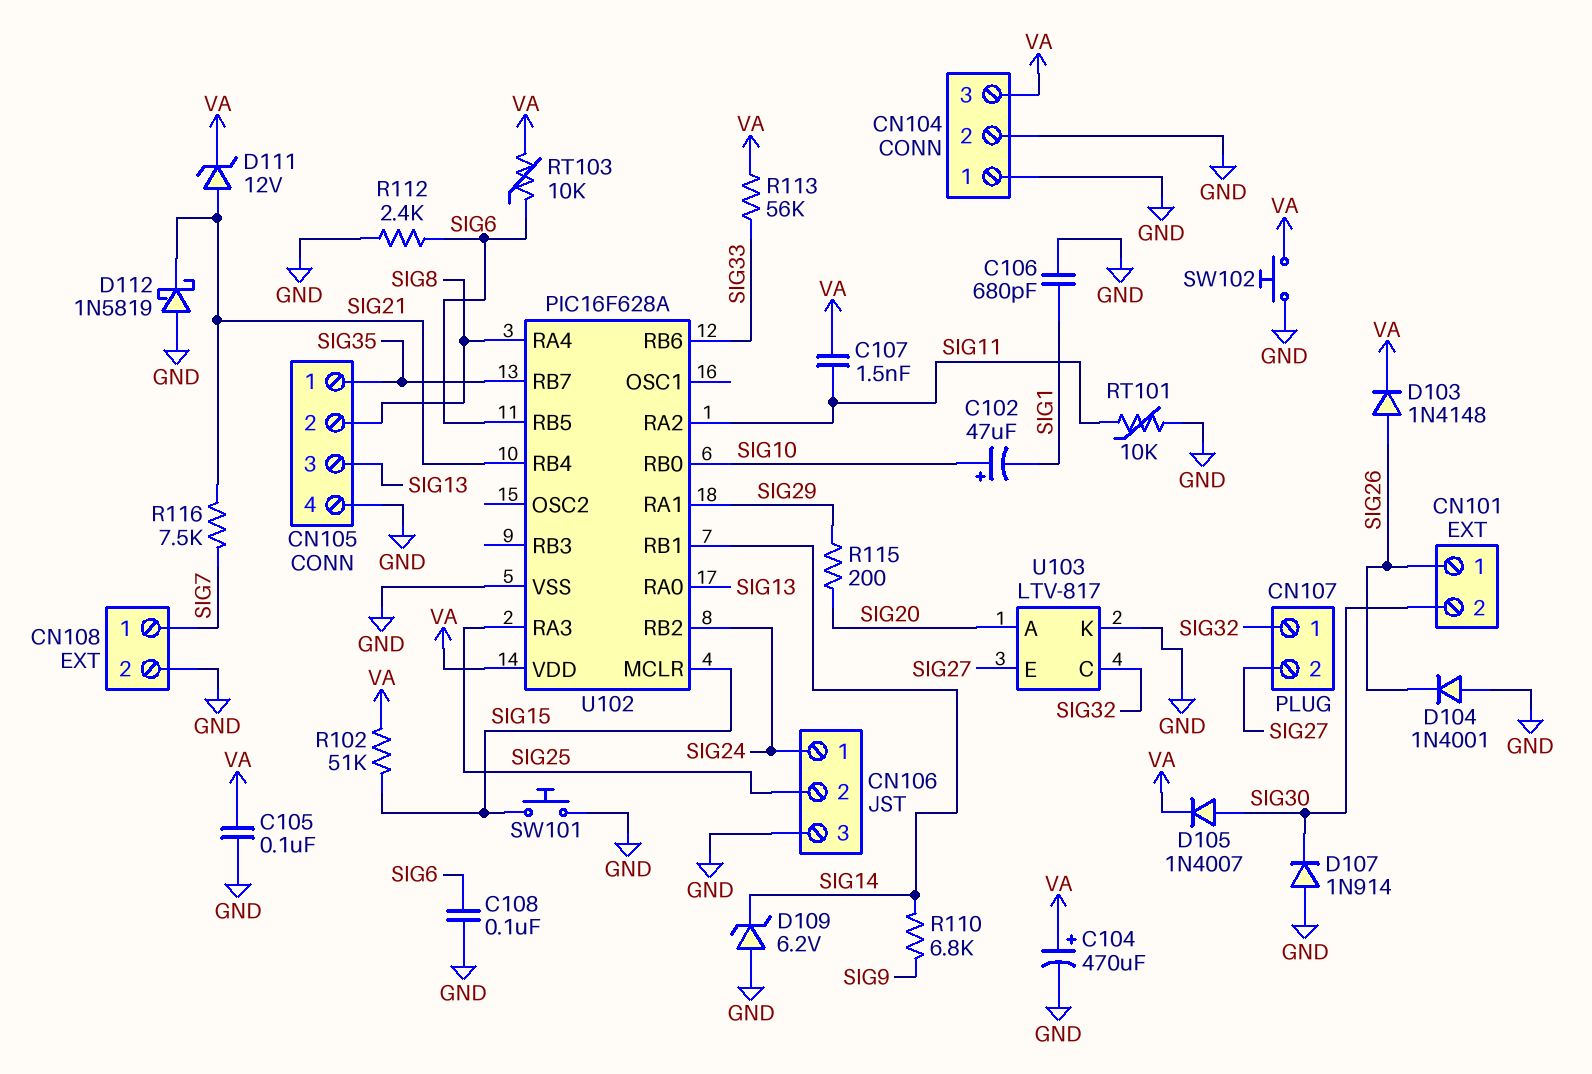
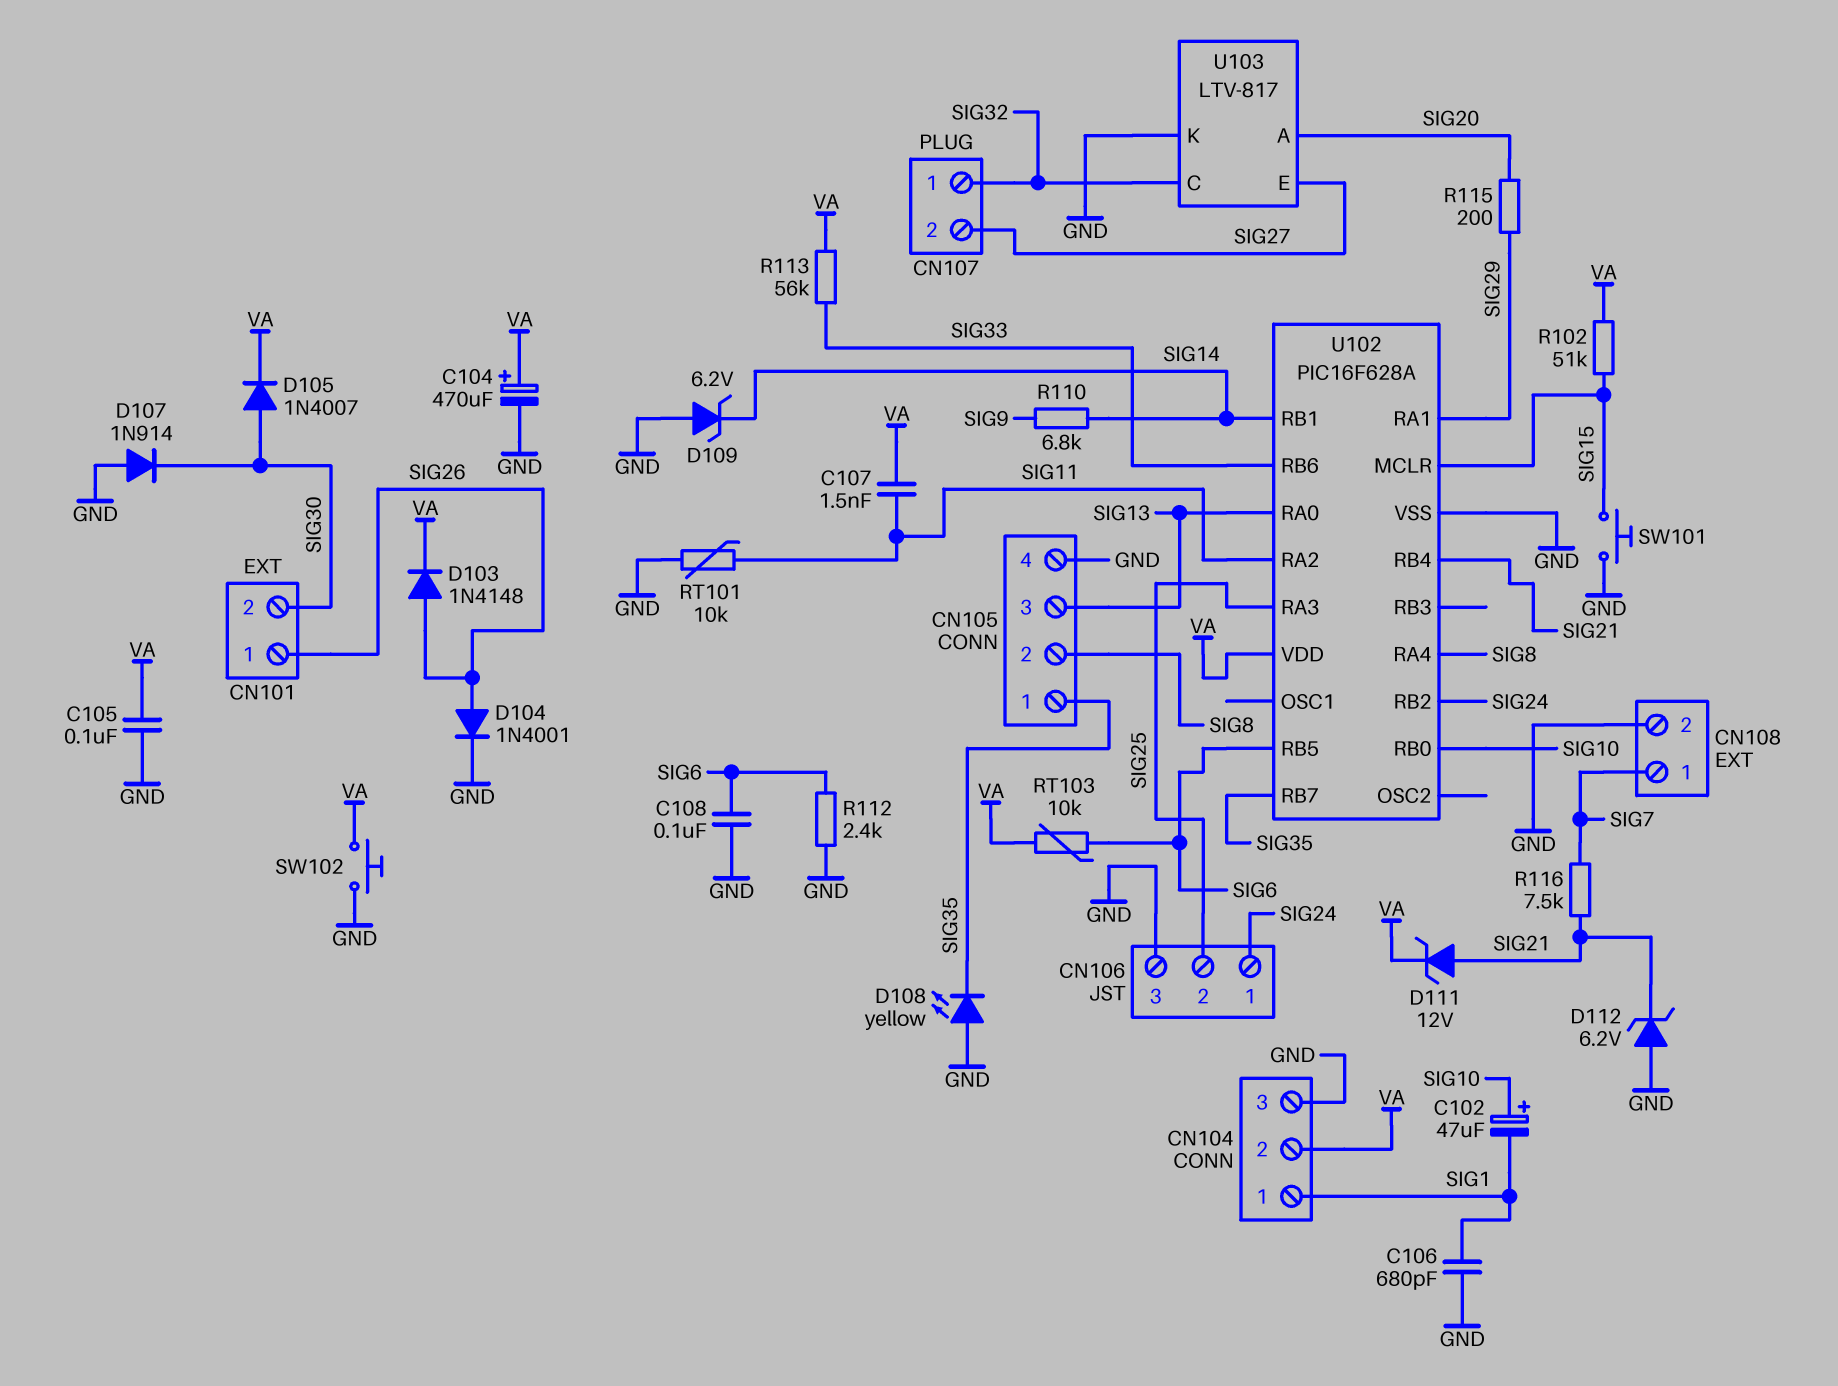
CN104 pin 1: GND -> SIG1
CN104 pin 2: GND -> VA
CN104 pin 3: VA -> GND
D104: diode 1N4001 (A GND, K SIG26) -> diode 1N4001 (A SIG26, K GND)
D108: none -> LED yellow (A GND, K SIG35)
D112: schottky 1N5819 (A GND, K SIG21) -> zener 6.2V (A GND, K SIG21)

